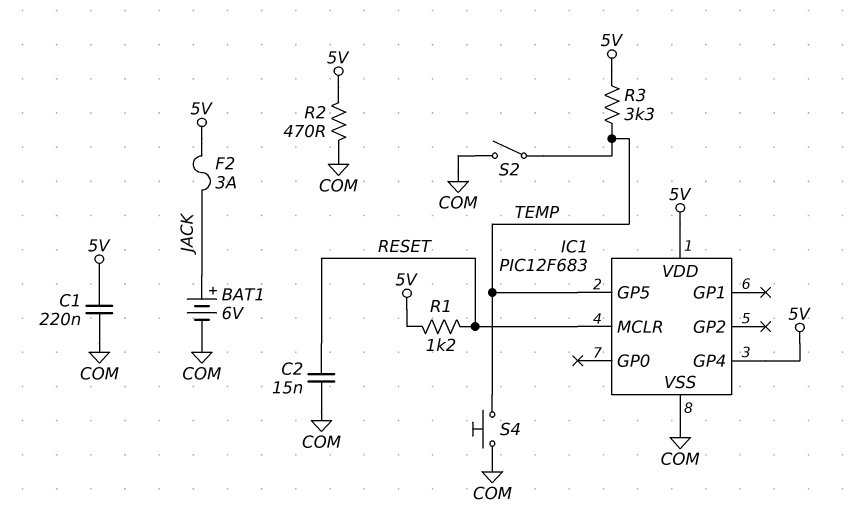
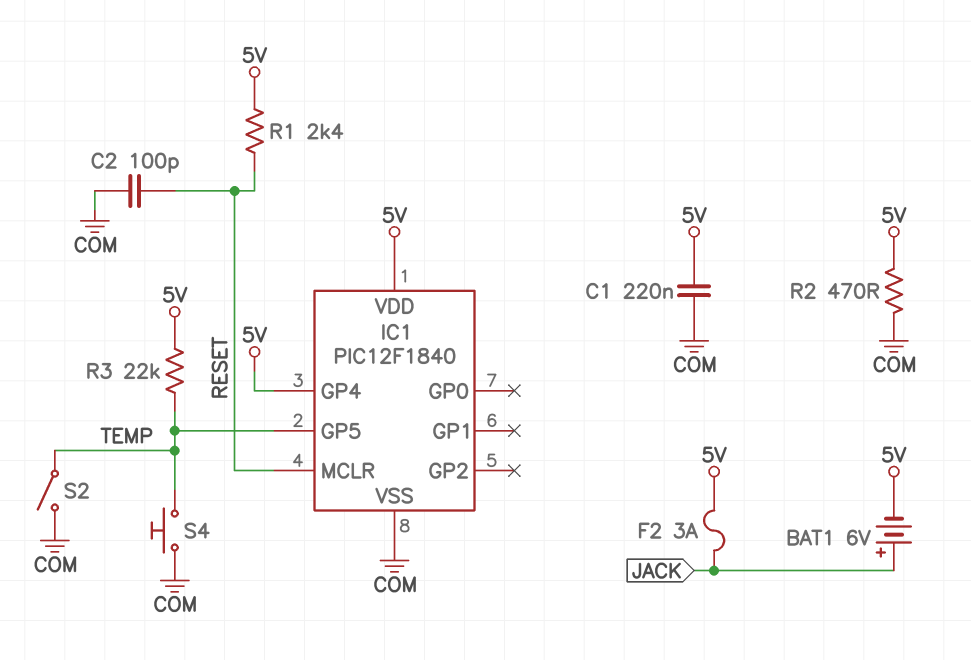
BAT1: 6V (plus JACK, minus COM) -> 6V (plus JACK, minus 5V)
C2: 15nF (COM, RESET) -> 100pF (COM, RESET)
IC1: PIC12F683 -> PIC12F1840
R1: 1.2k (5V, RESET) -> 2.4k (5V, RESET)
R3: 3.3k (5V, TEMP) -> 22k (5V, TEMP)

